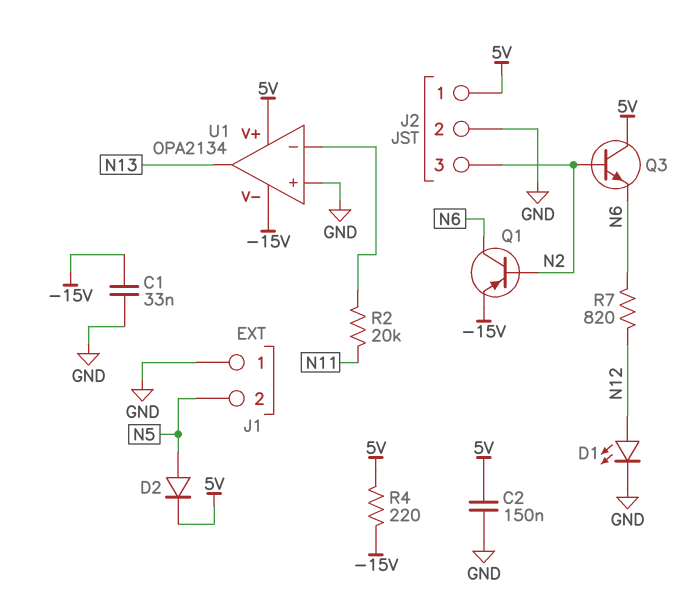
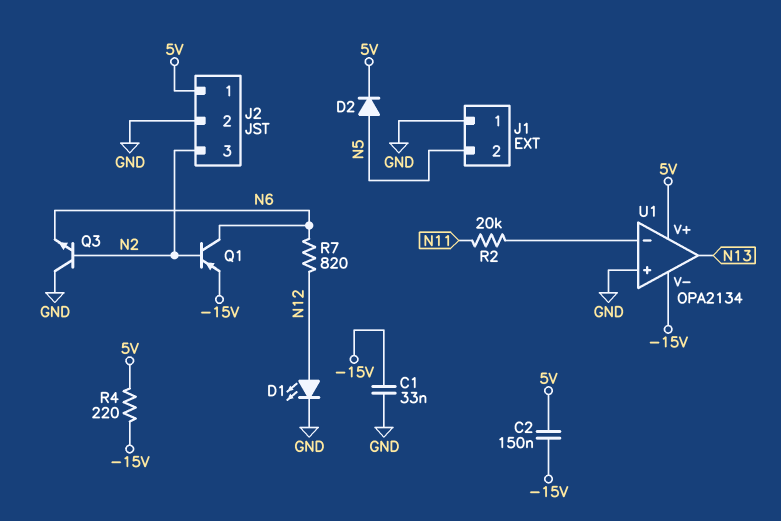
C2: 150nF (5V, GND) -> 150nF (-15V, 5V)
Q3: NPN (B N2, C 5V, E N6) -> NPN (B N2, C GND, E N6)

